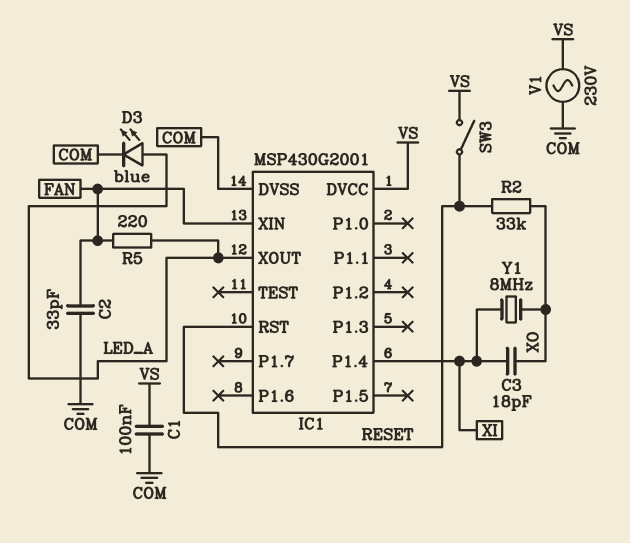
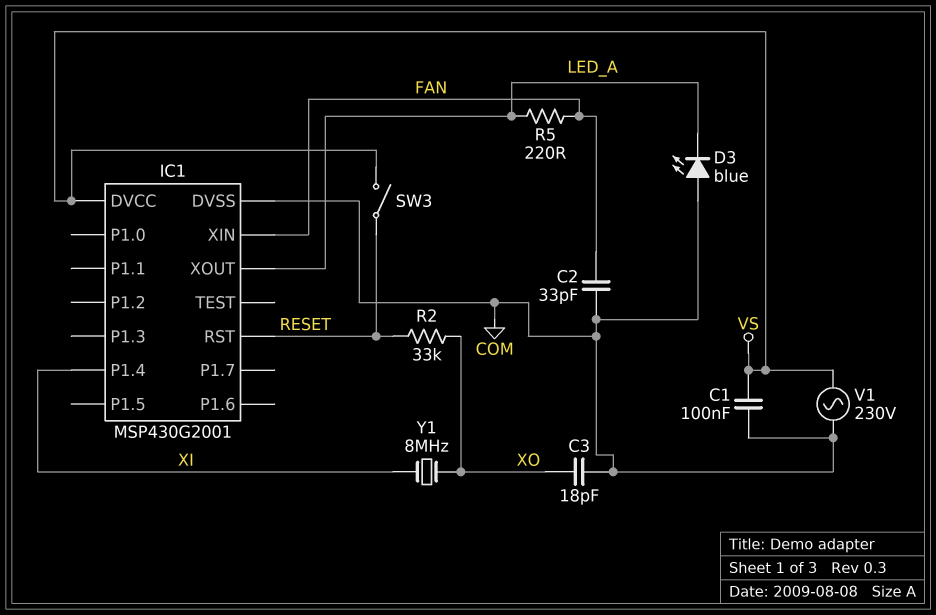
C3: 18pF (XI, XO) -> 18pF (COM, XO)
D3: LED blue (A LED_A, K COM) -> LED blue (A COM, K LED_A)

